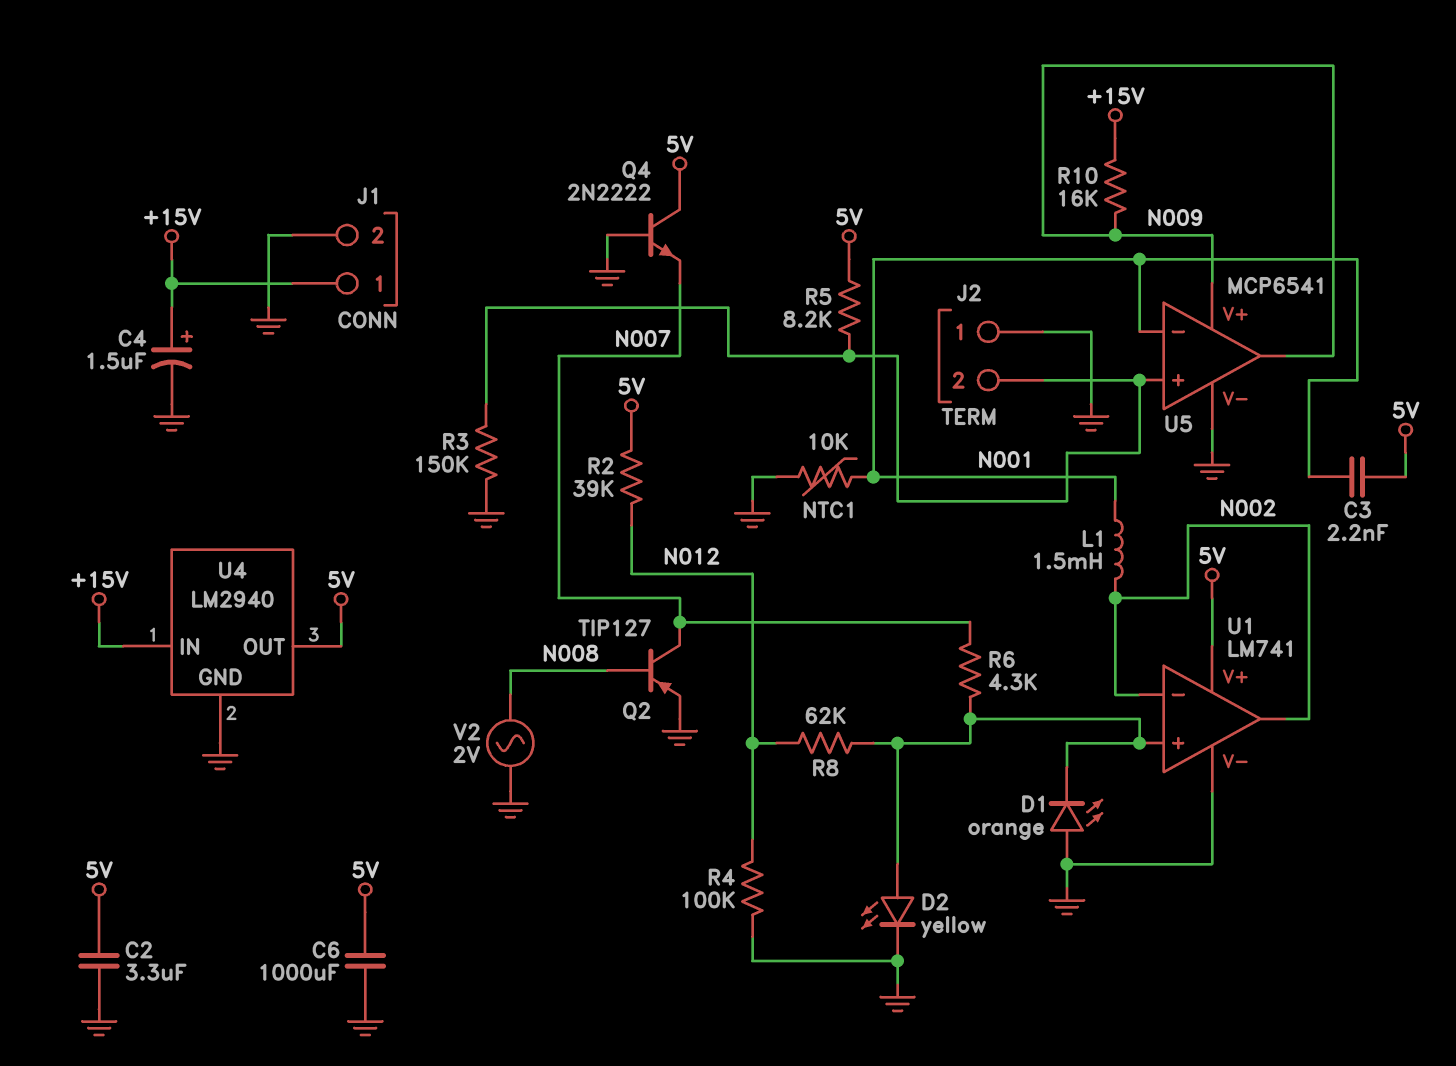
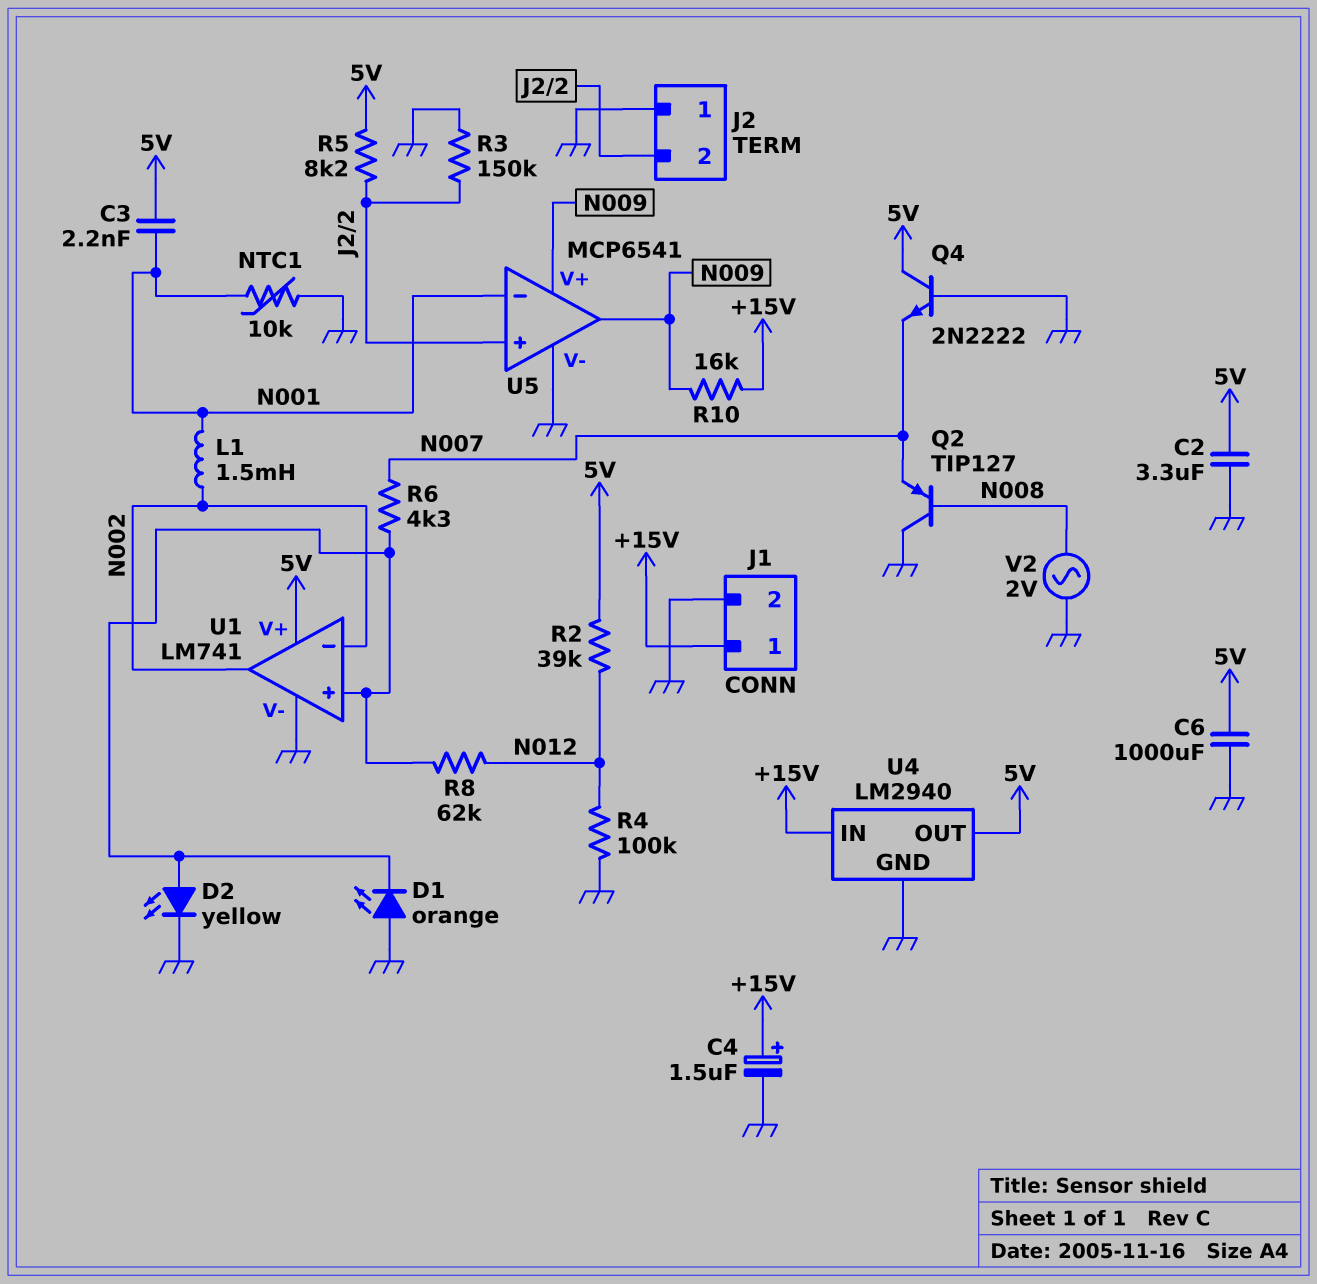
Q2: PNP TIP127 (B N008, C N007, E GND) -> PNP TIP127 (B N008, C GND, E N007)

